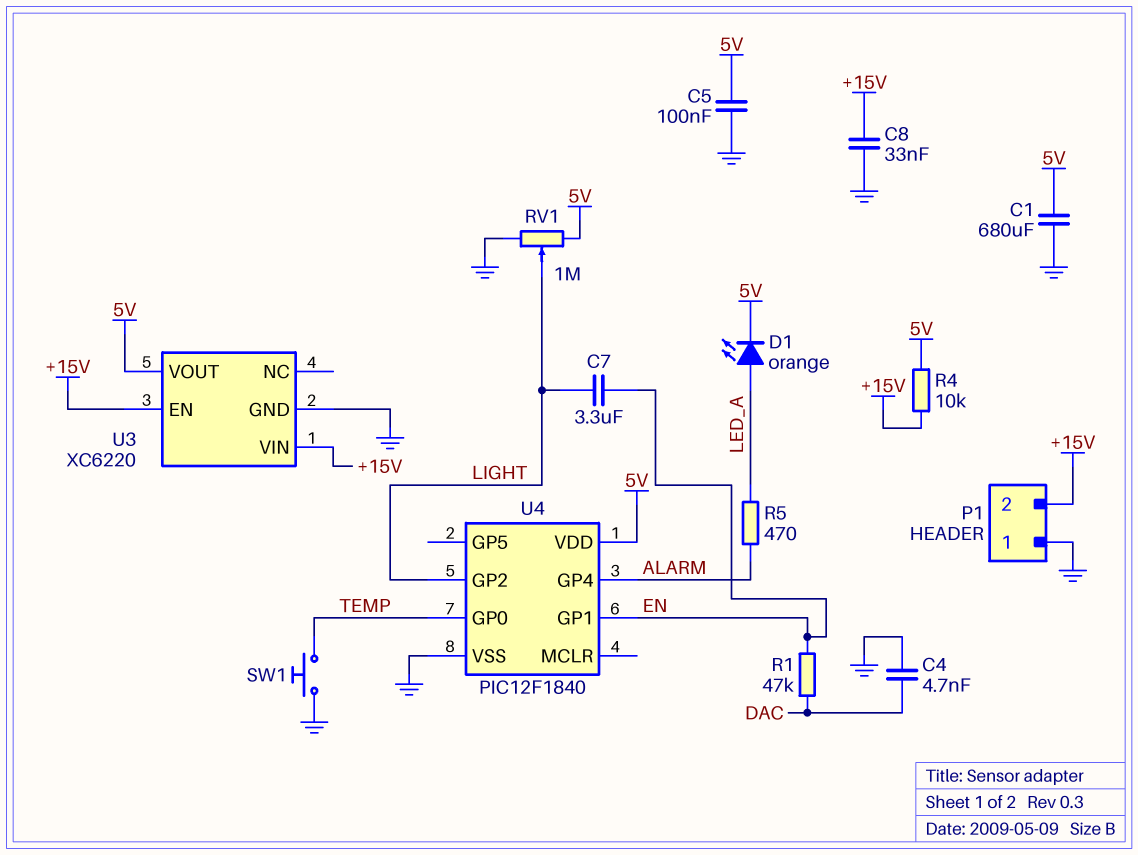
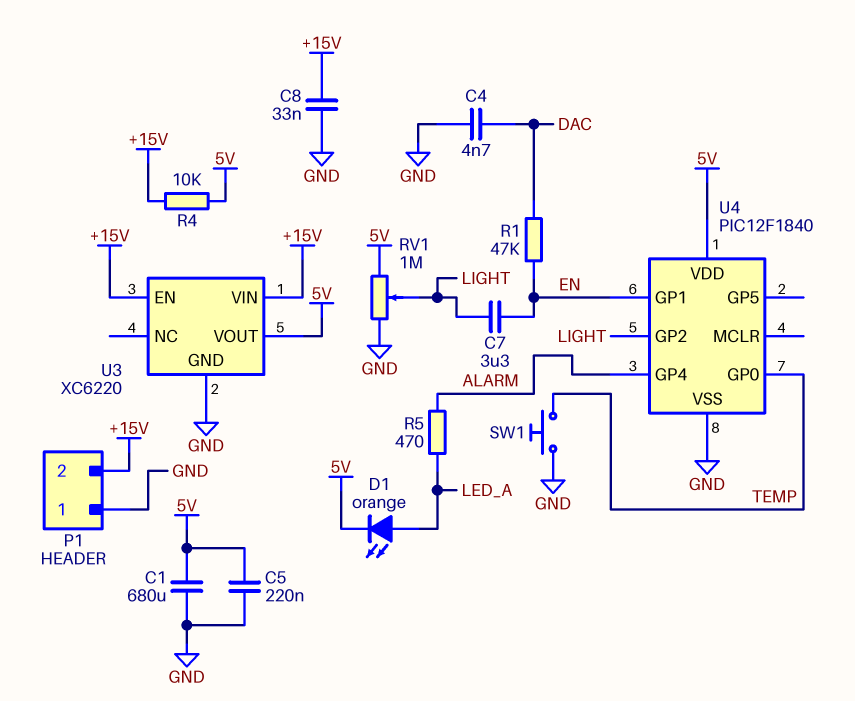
C5: 100nF (5V, GND) -> 220nF (5V, GND)

